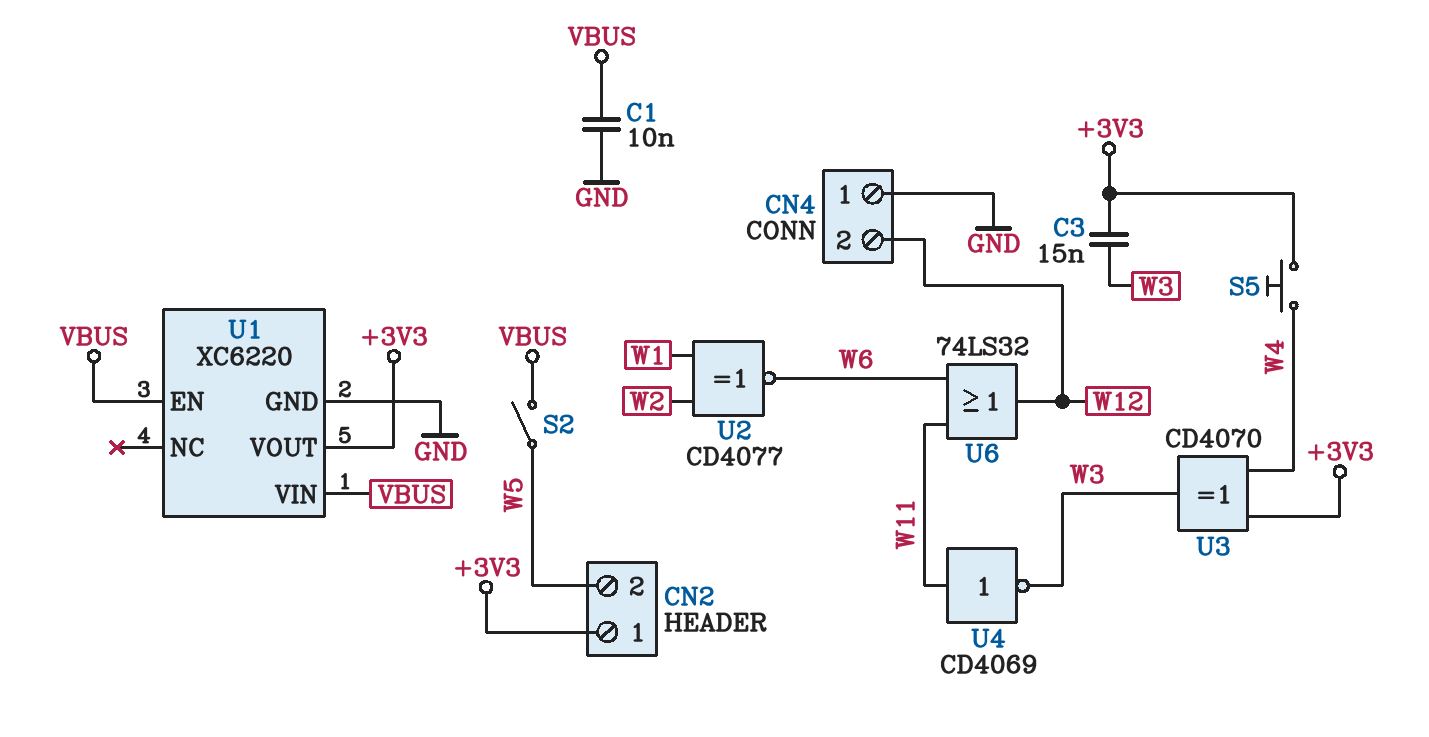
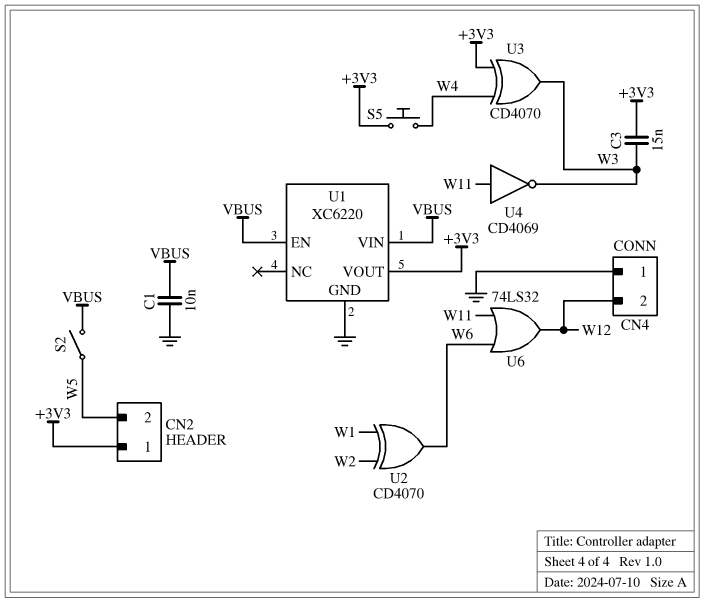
U2: XNOR CD4077 (in W1, in W2, out W6) -> XOR CD4070 (in W1, in W2, out W6)

